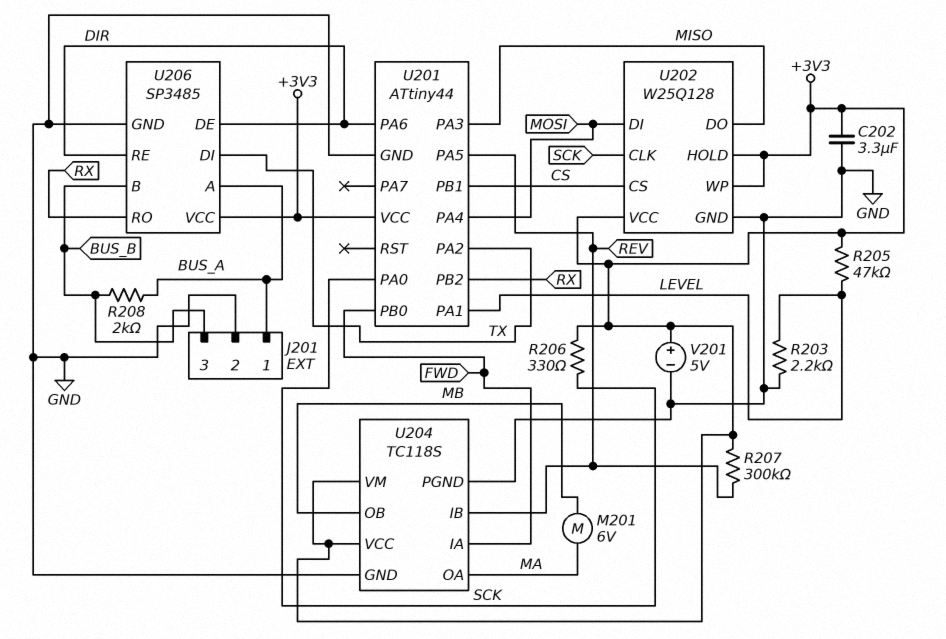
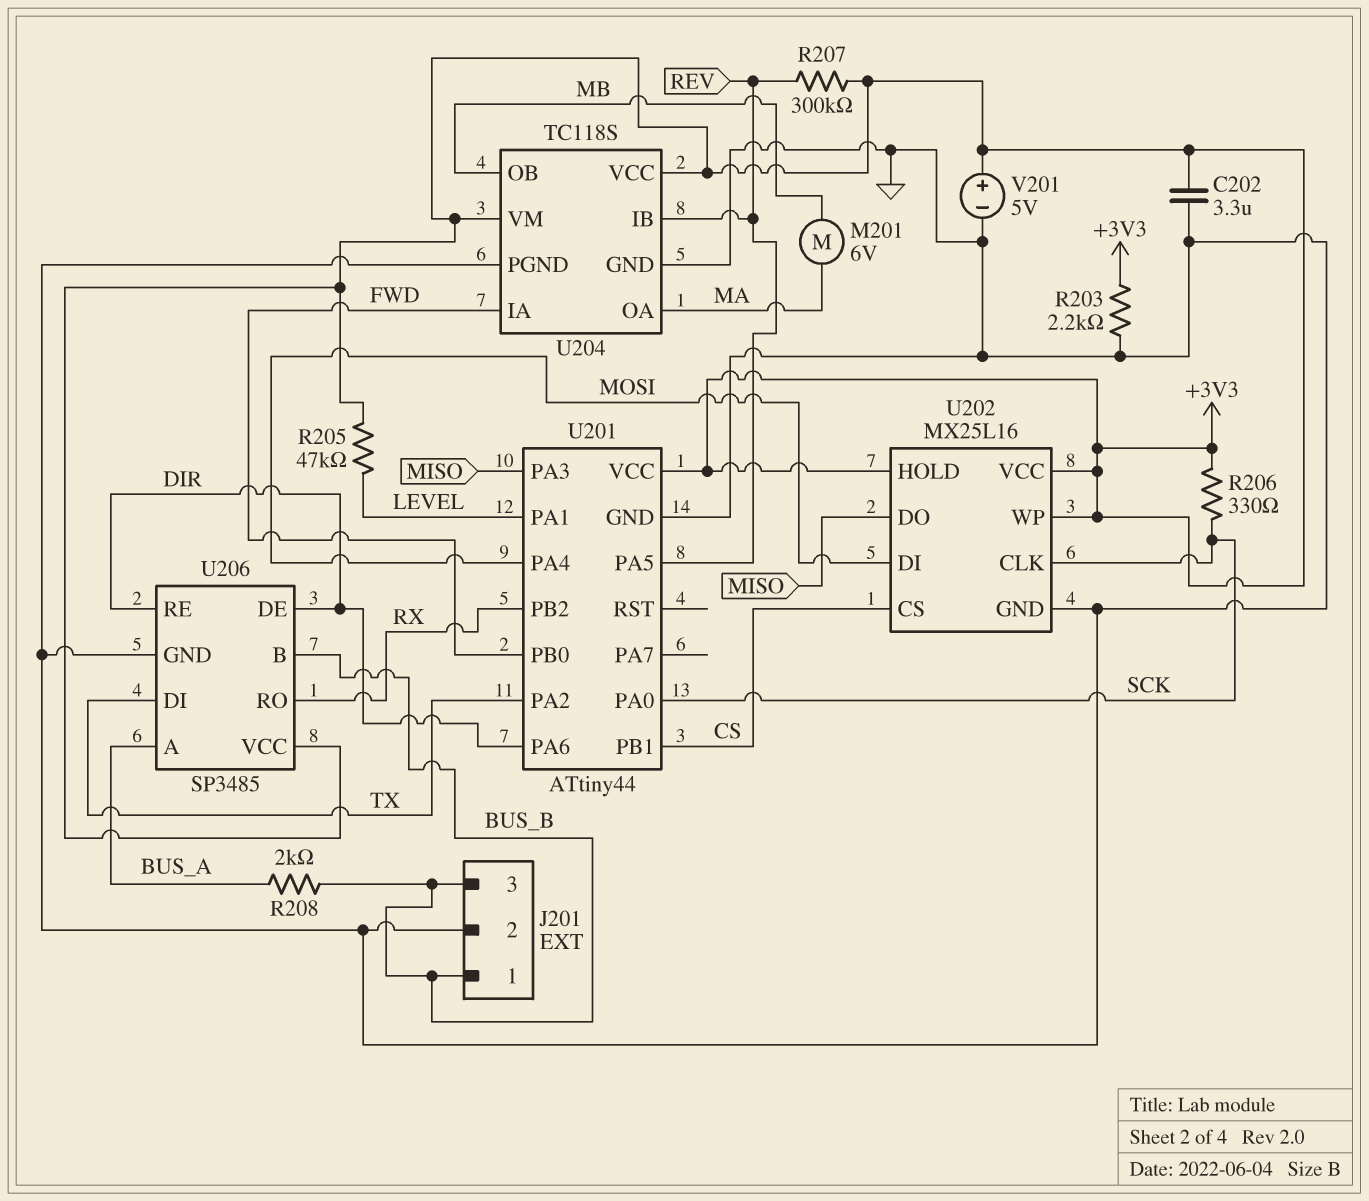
J201 pin 1: BUS_A -> BUS_B
R203: 2.2k (GND, LEVEL) -> 2.2k (+3V3, GND)
U202: W25Q128 -> MX25L16

